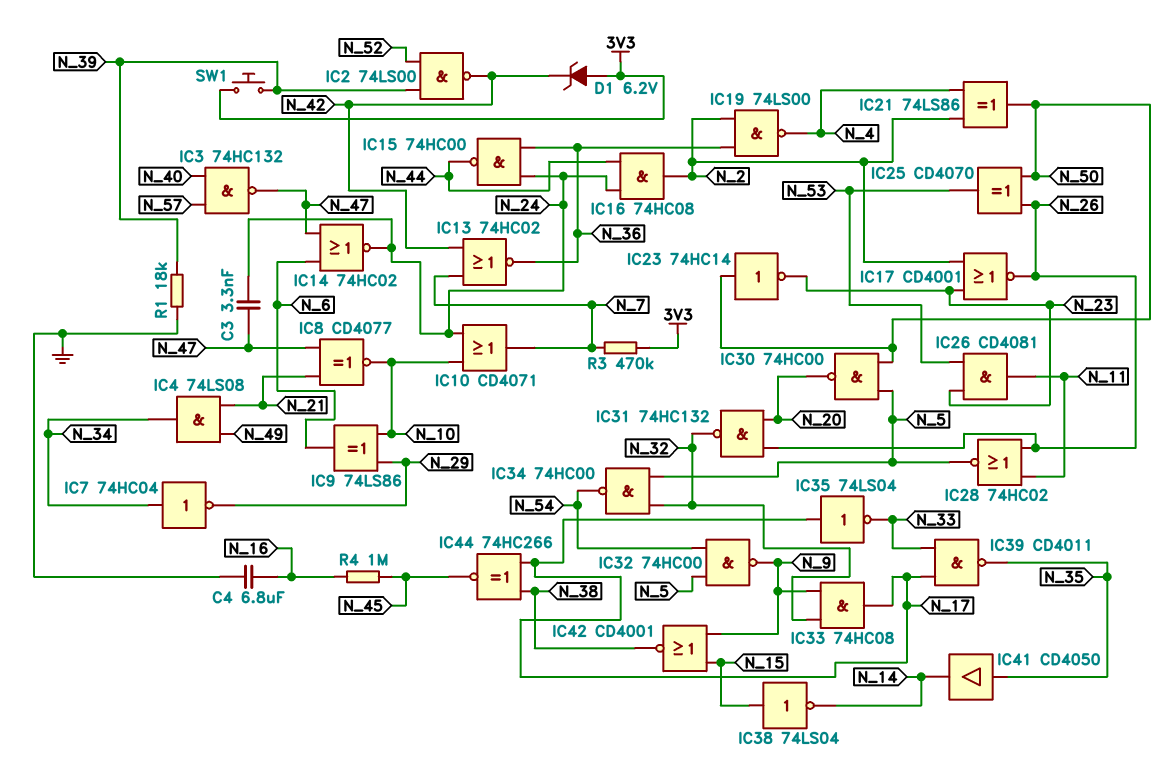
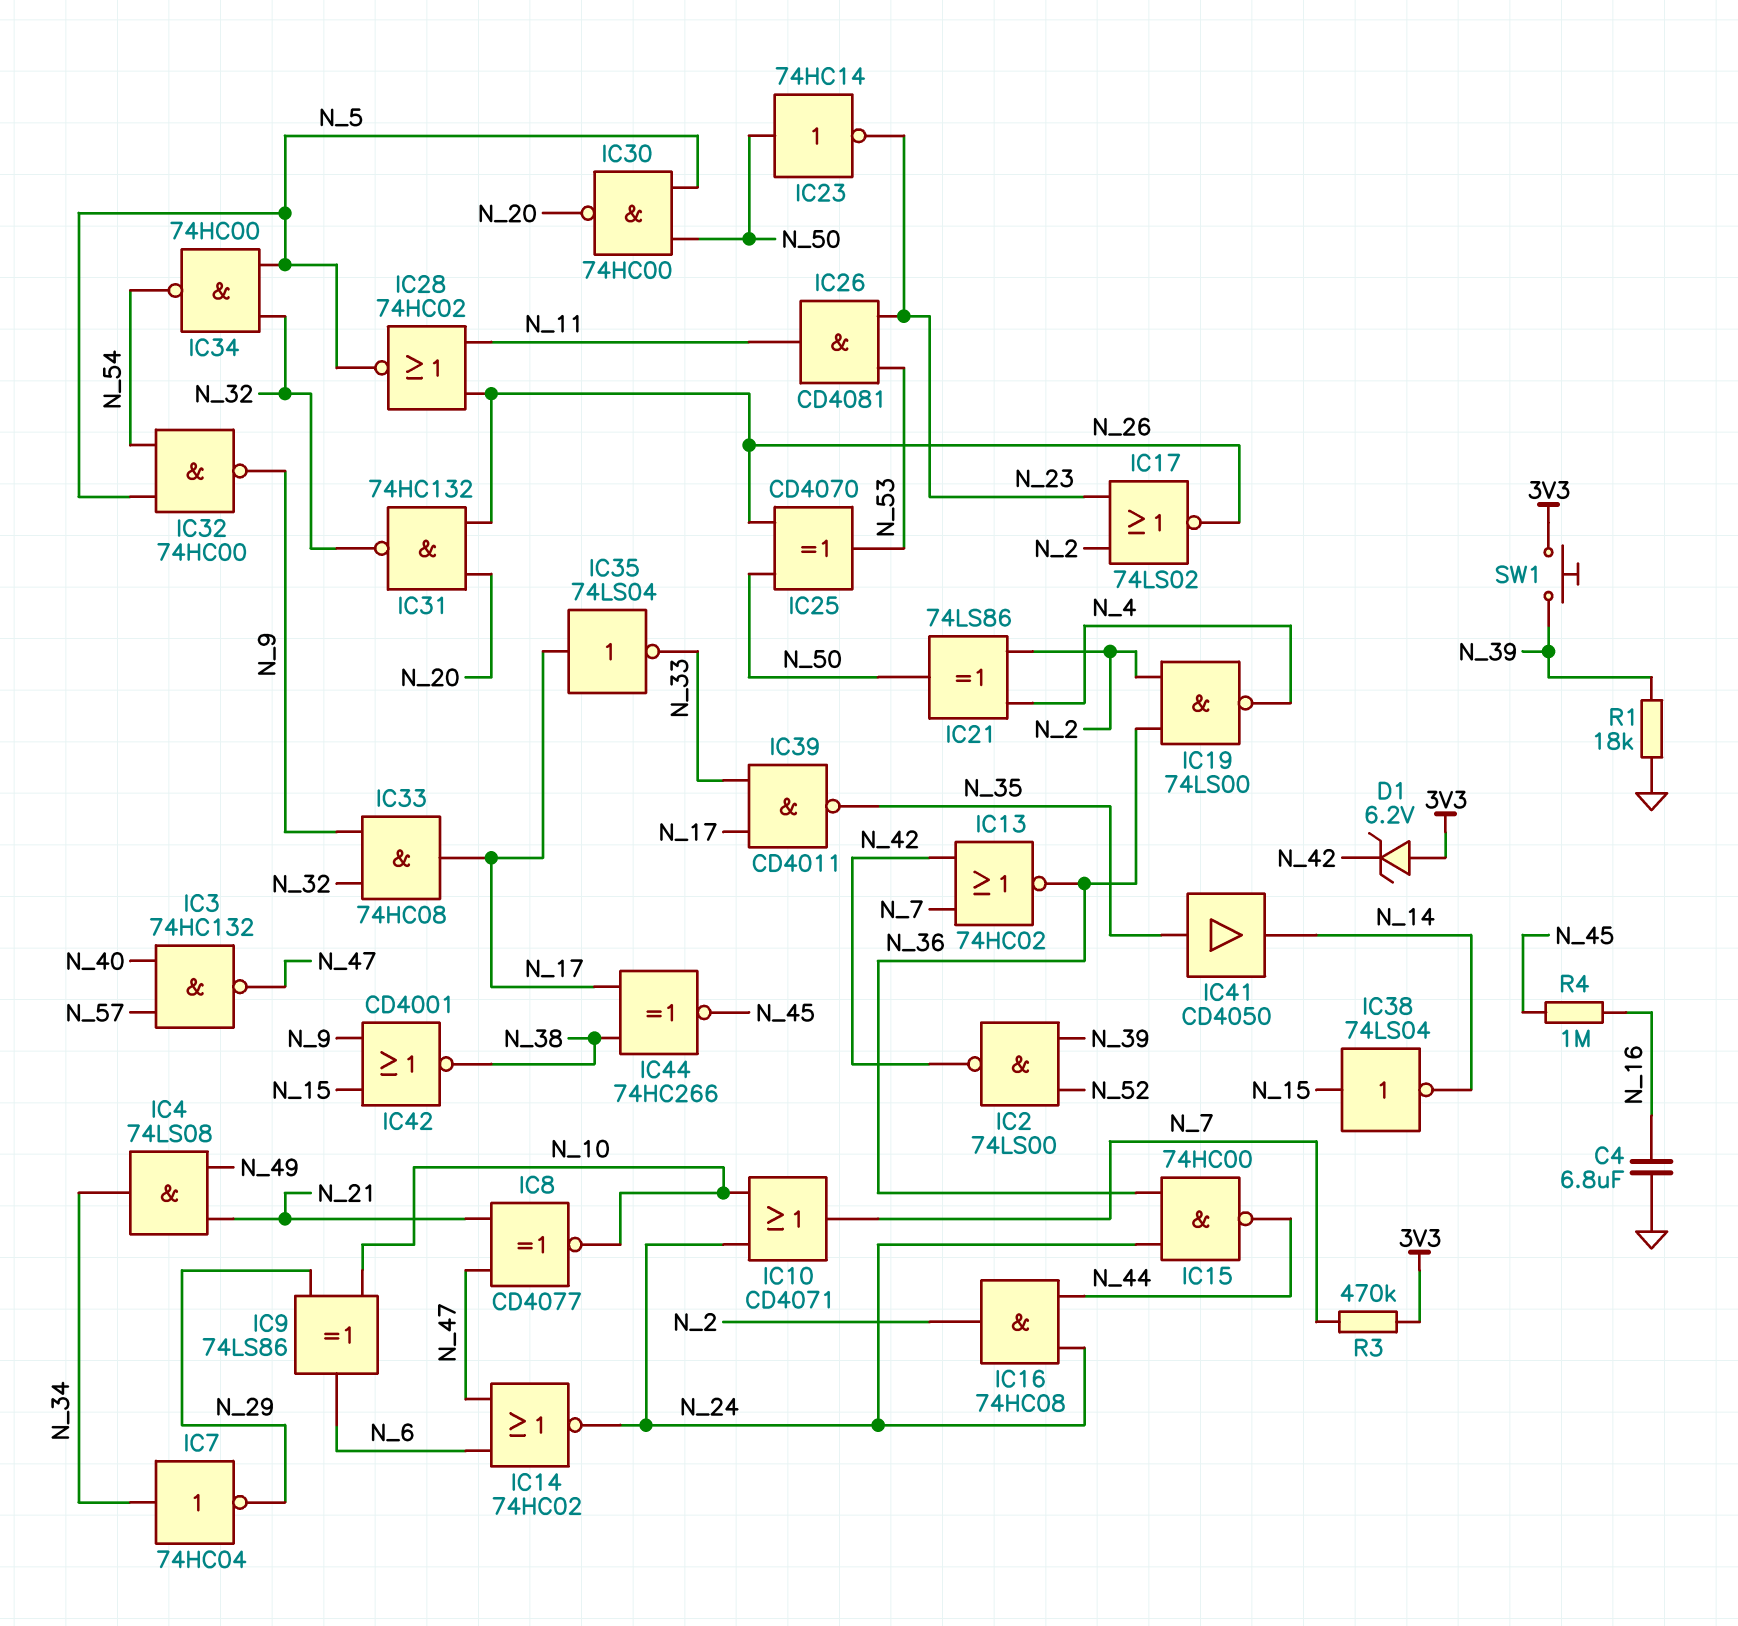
C3: 3.3nF (N_24, N_47) -> none
IC17: NOR CD4001 (in N_2, in N_23, out N_26) -> NOR 74LS02 (in N_2, in N_23, out N_26)

